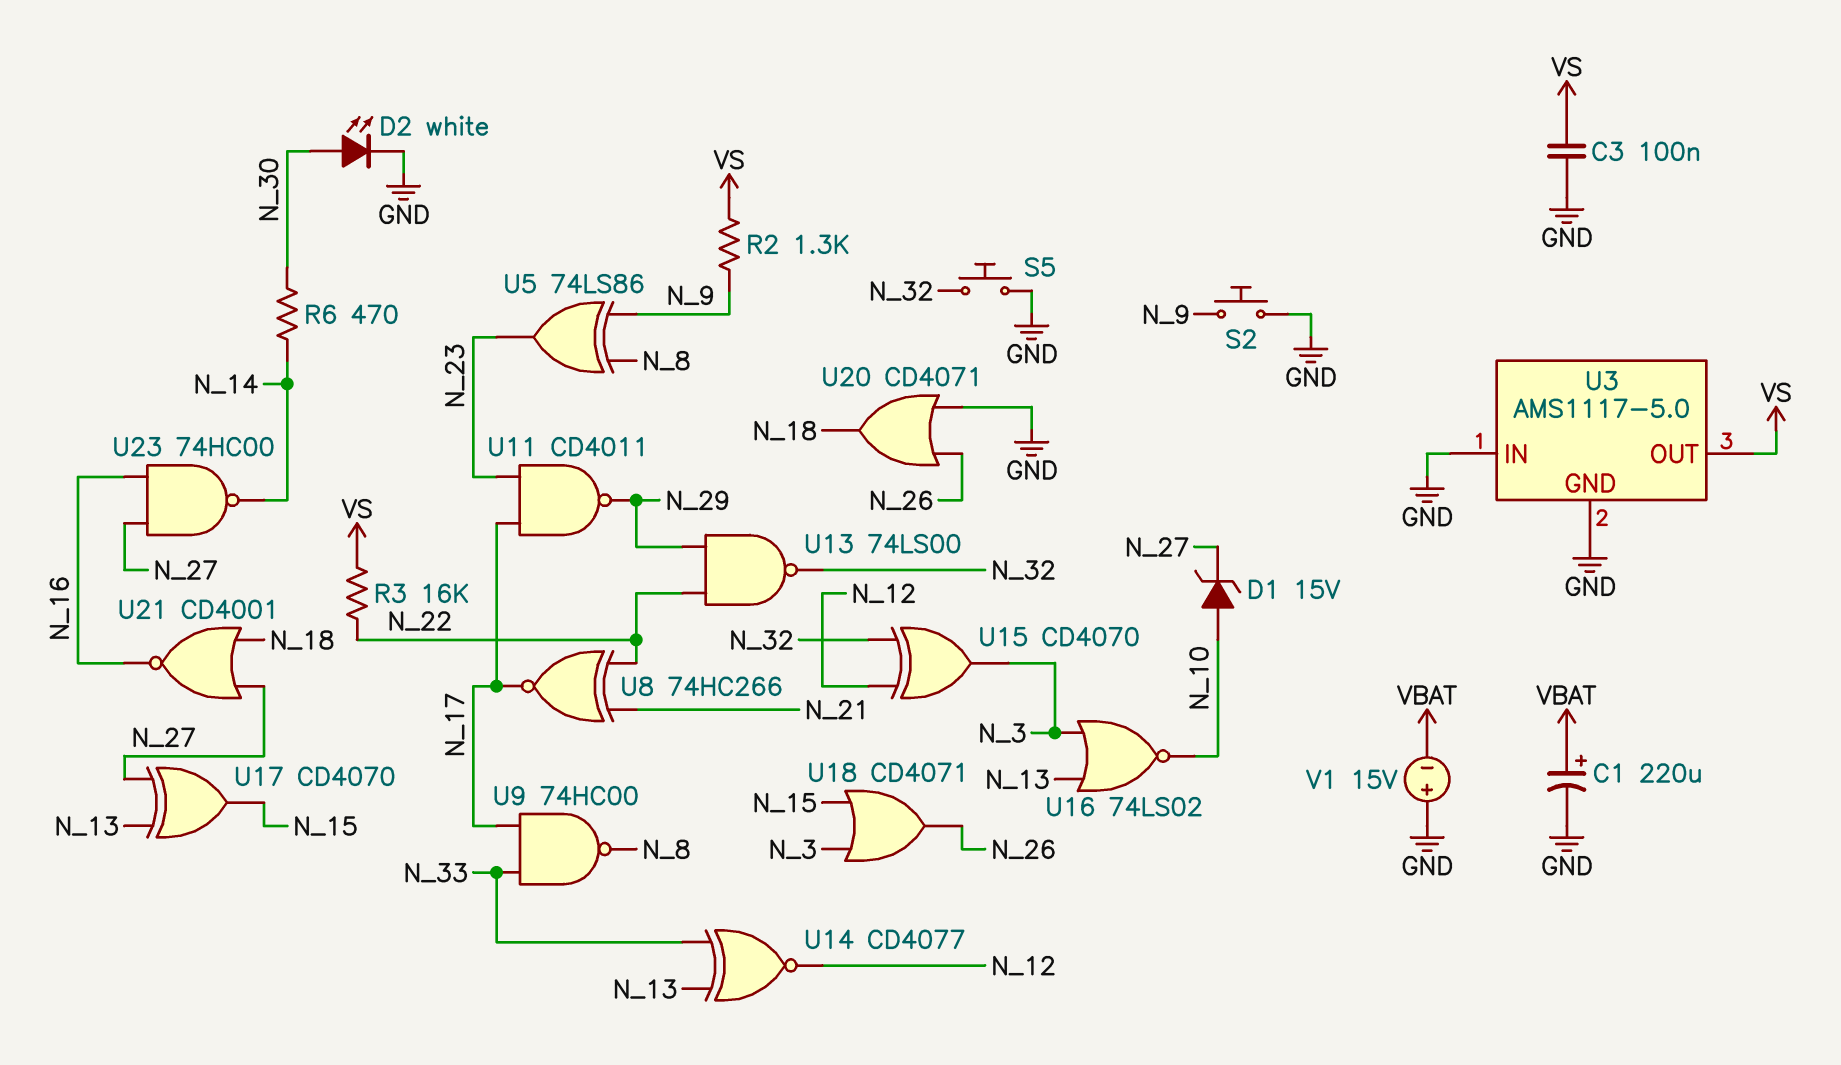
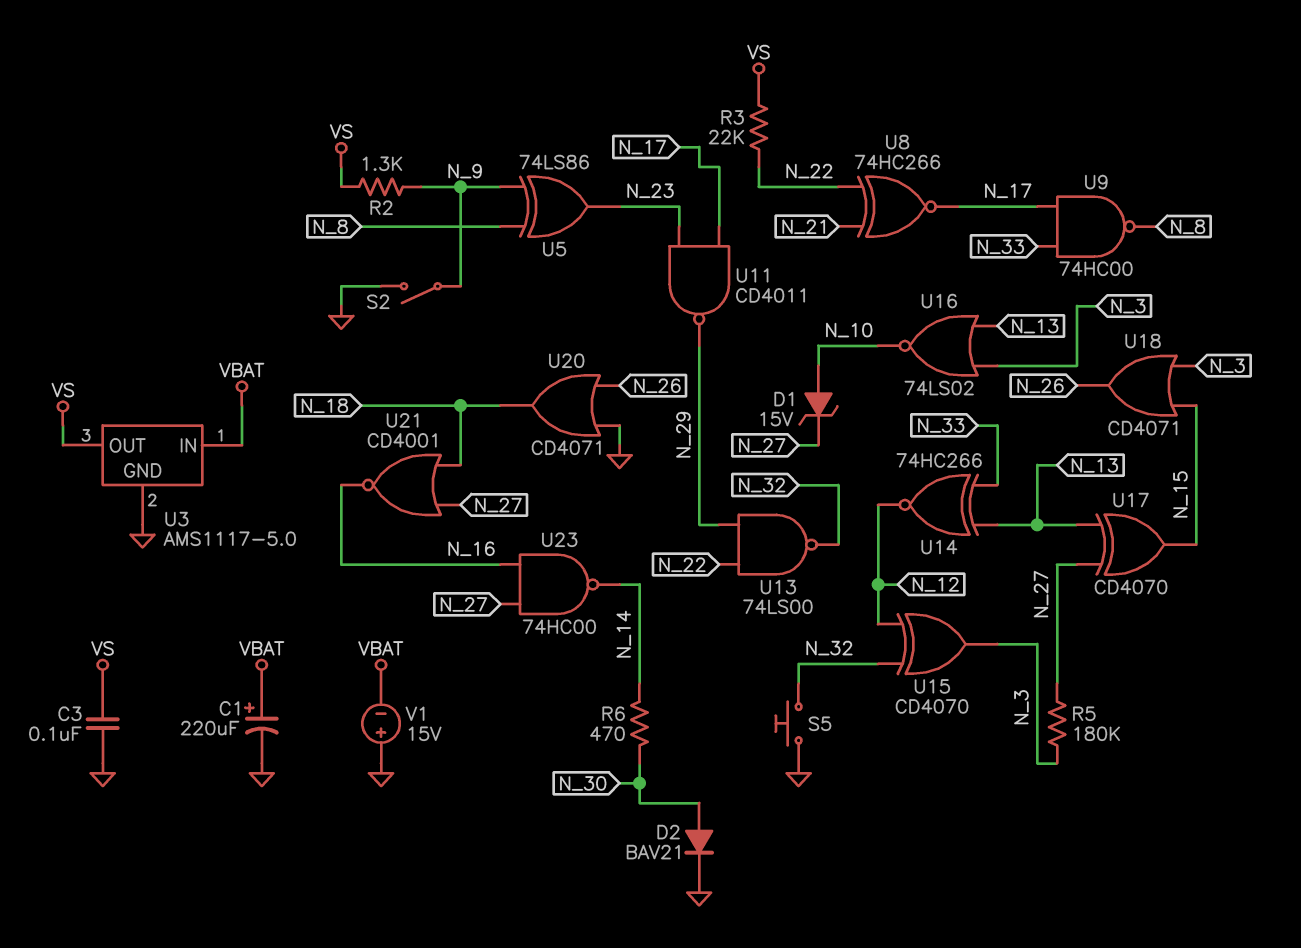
D2: LED white (A N_30, K GND) -> diode BAV21 (A N_30, K GND)
R3: 16k (N_22, VS) -> 22k (N_22, VS)
R5: none -> 180k (N_3, N_27)
S2: button (GND, N_9) -> switch (GND, N_9)
U3 pin IN: GND -> VBAT
U14: XNOR CD4077 (in N_13, in N_33, out N_12) -> XNOR 74HC266 (in N_13, in N_33, out N_12)

